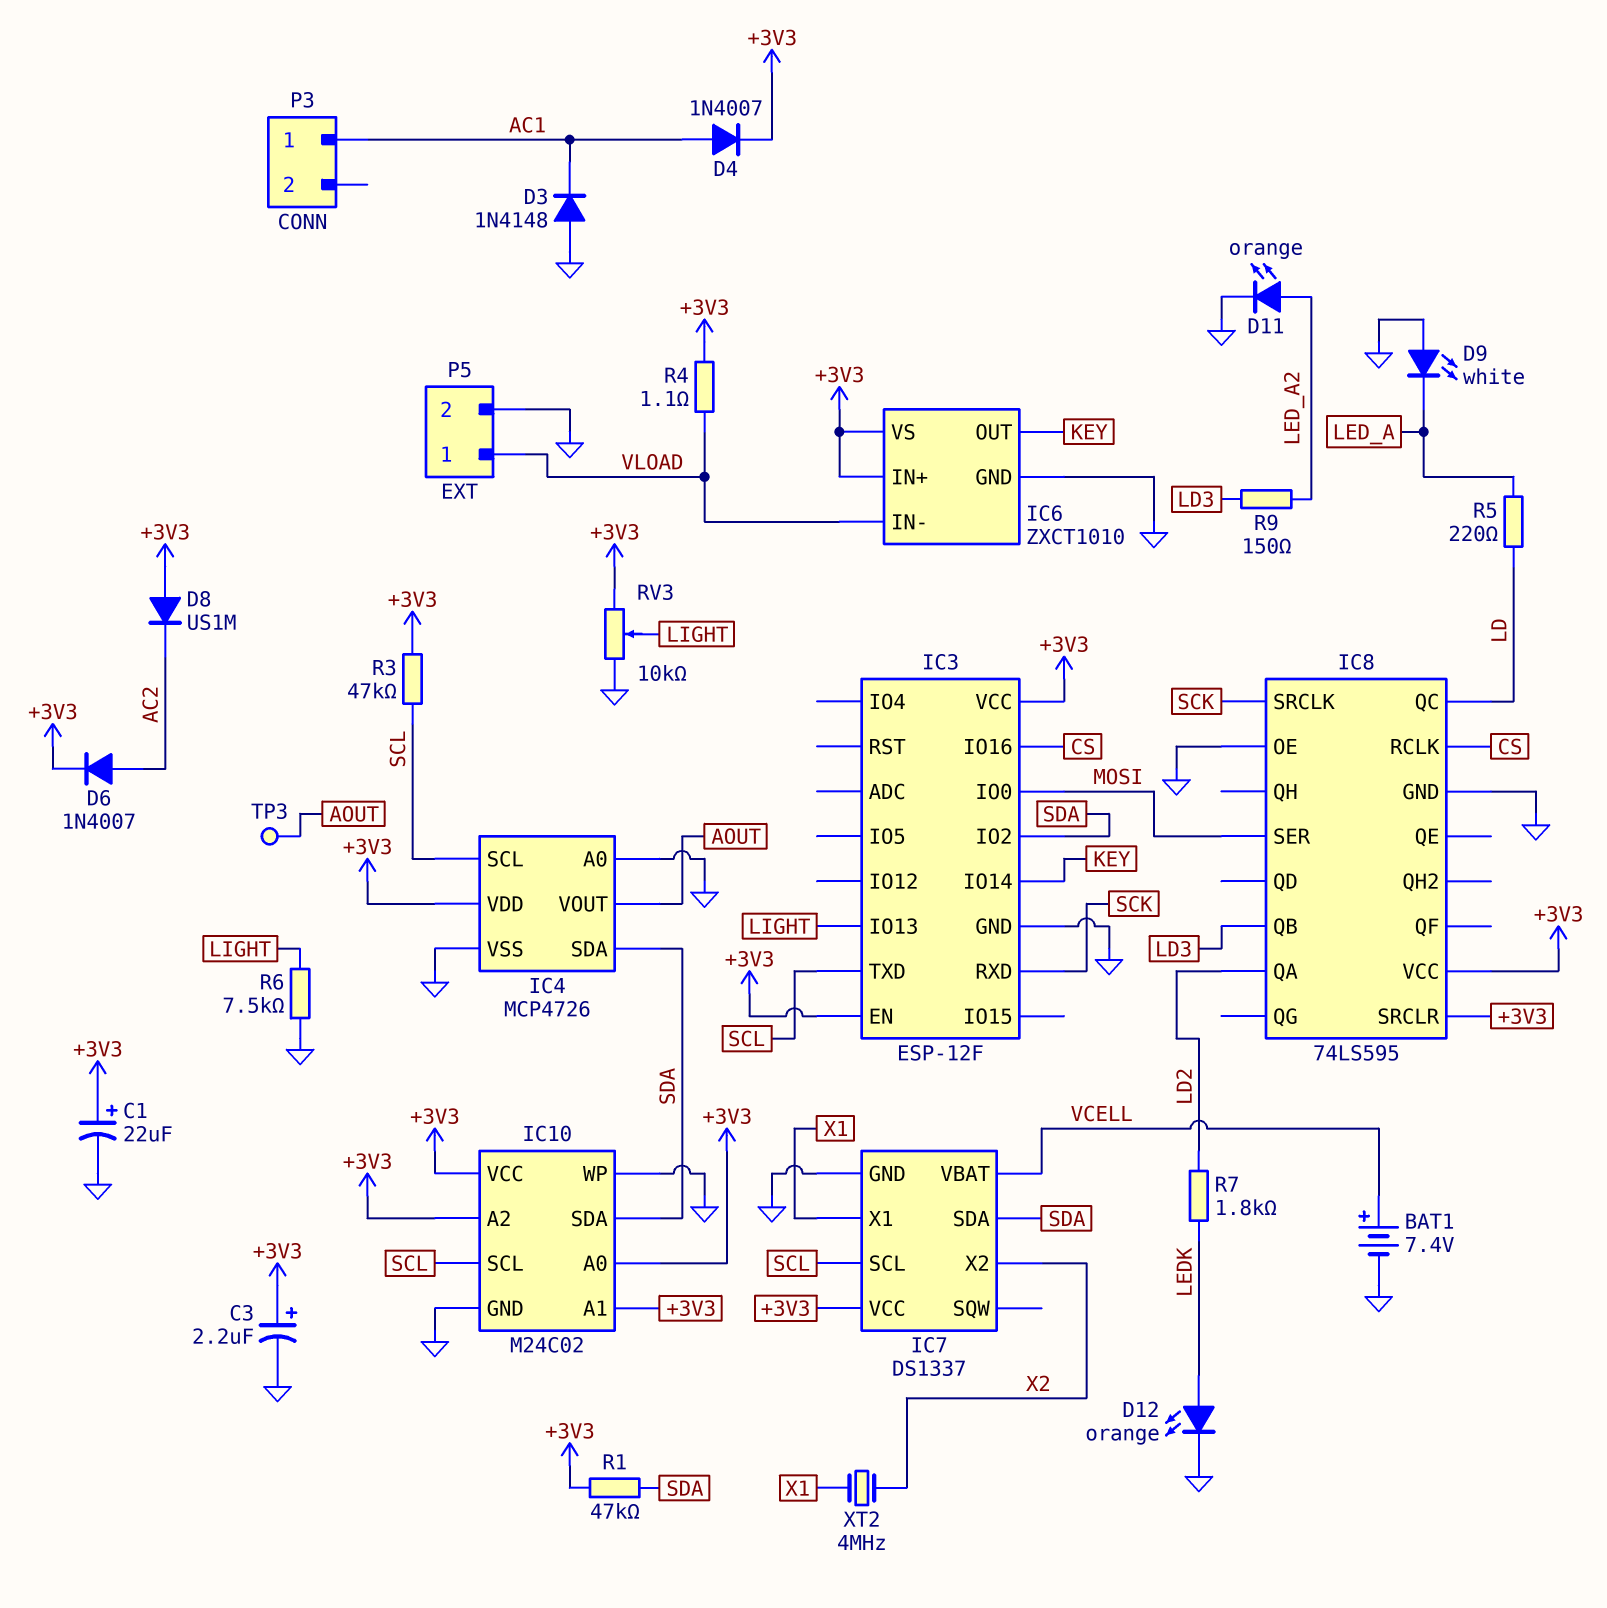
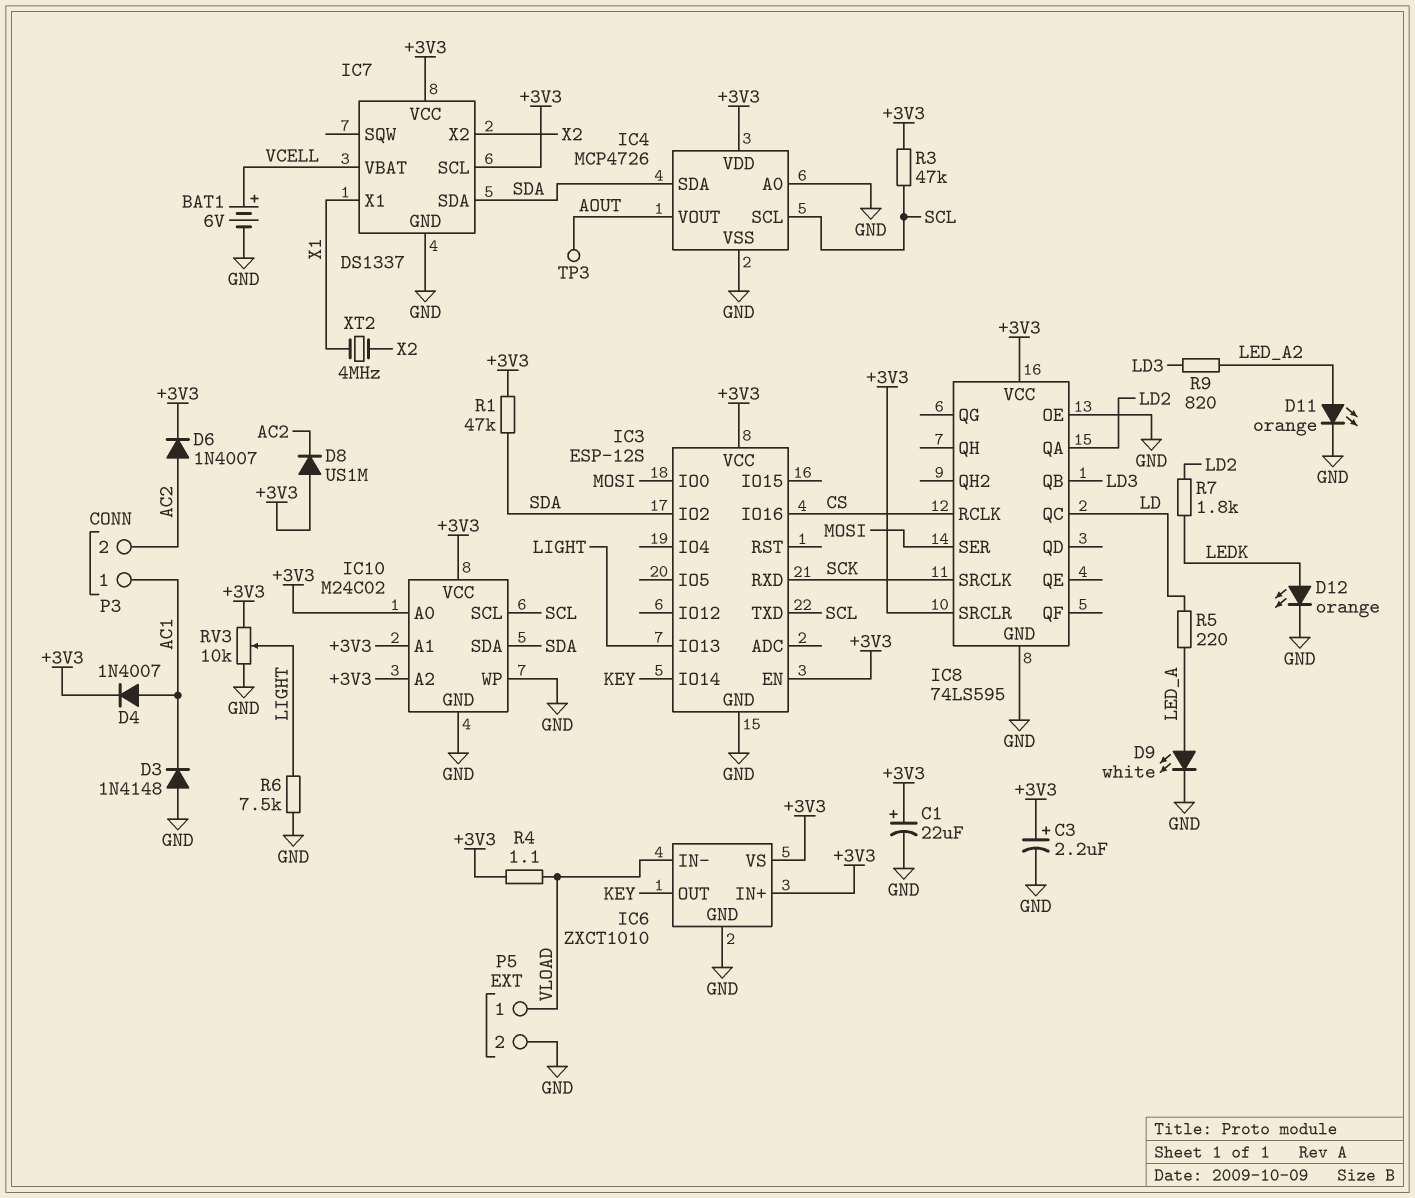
BAT1: 7.4V (plus VCELL, minus GND) -> 6V (plus VCELL, minus GND)
D9: LED white (A GND, K LED_A) -> LED white (A LED_A, K GND)
IC3: ESP-12F -> ESP-12S
IC7 pin SCL: SCL -> +3V3
P3 pin 2: none -> AC2
R9: 150 (LD3, LED_A2) -> 820 (LD3, LED_A2)

